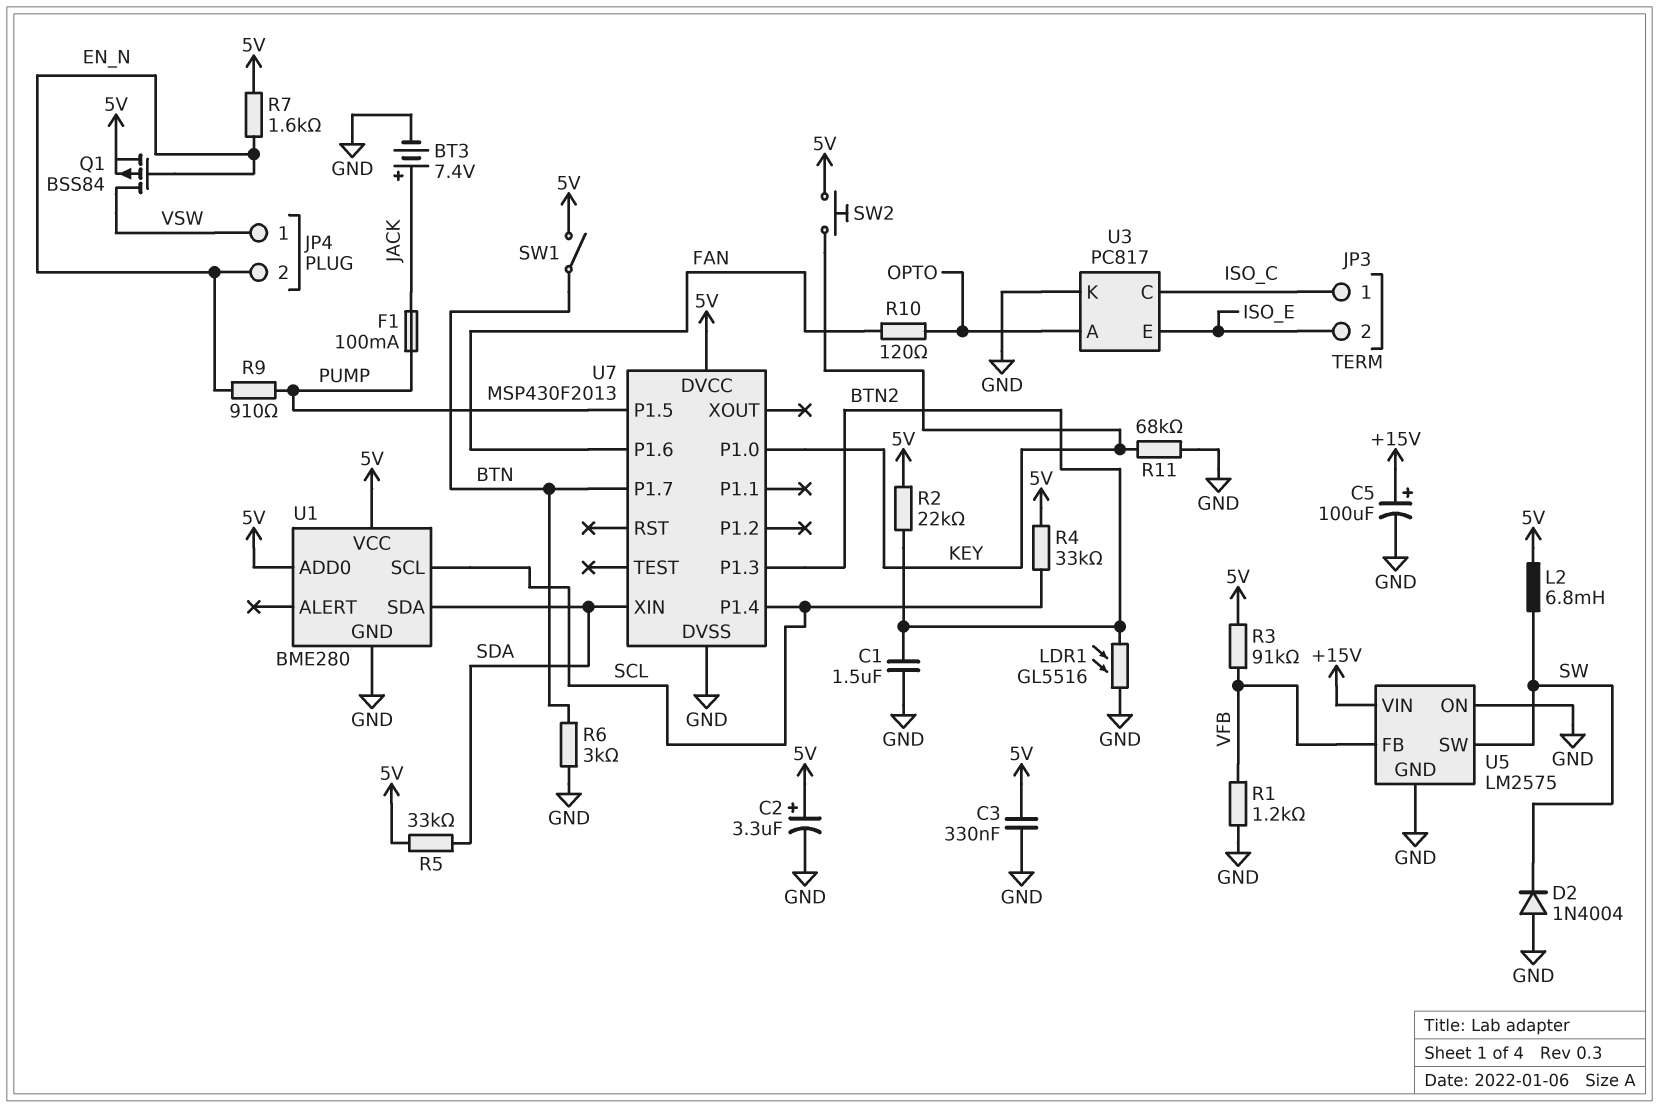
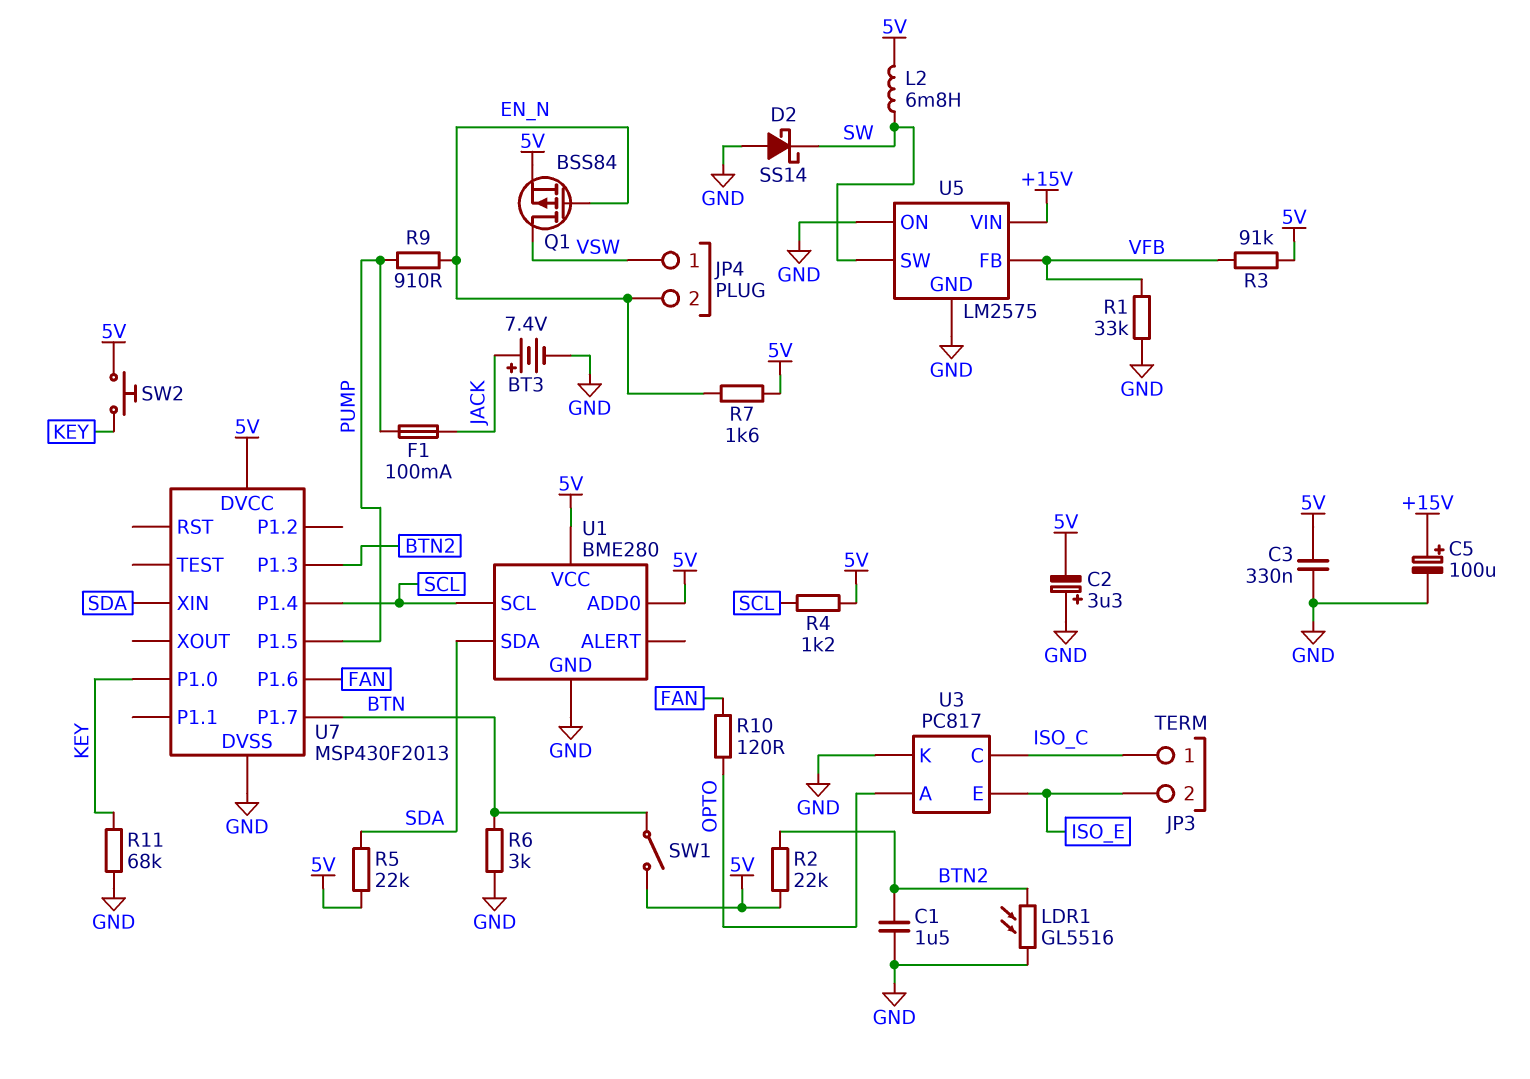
C2: 3.3uF (plus 5V, minus GND) -> 3.3uF (plus GND, minus 5V)
D2: diode 1N4004 (A GND, K SW) -> schottky SS14 (A GND, K SW)
R1: 1.2k (GND, VFB) -> 33k (GND, VFB)
R4: 33k (5V, SCL) -> 1.2k (5V, SCL)
R5: 33k (5V, SDA) -> 22k (5V, SDA)

